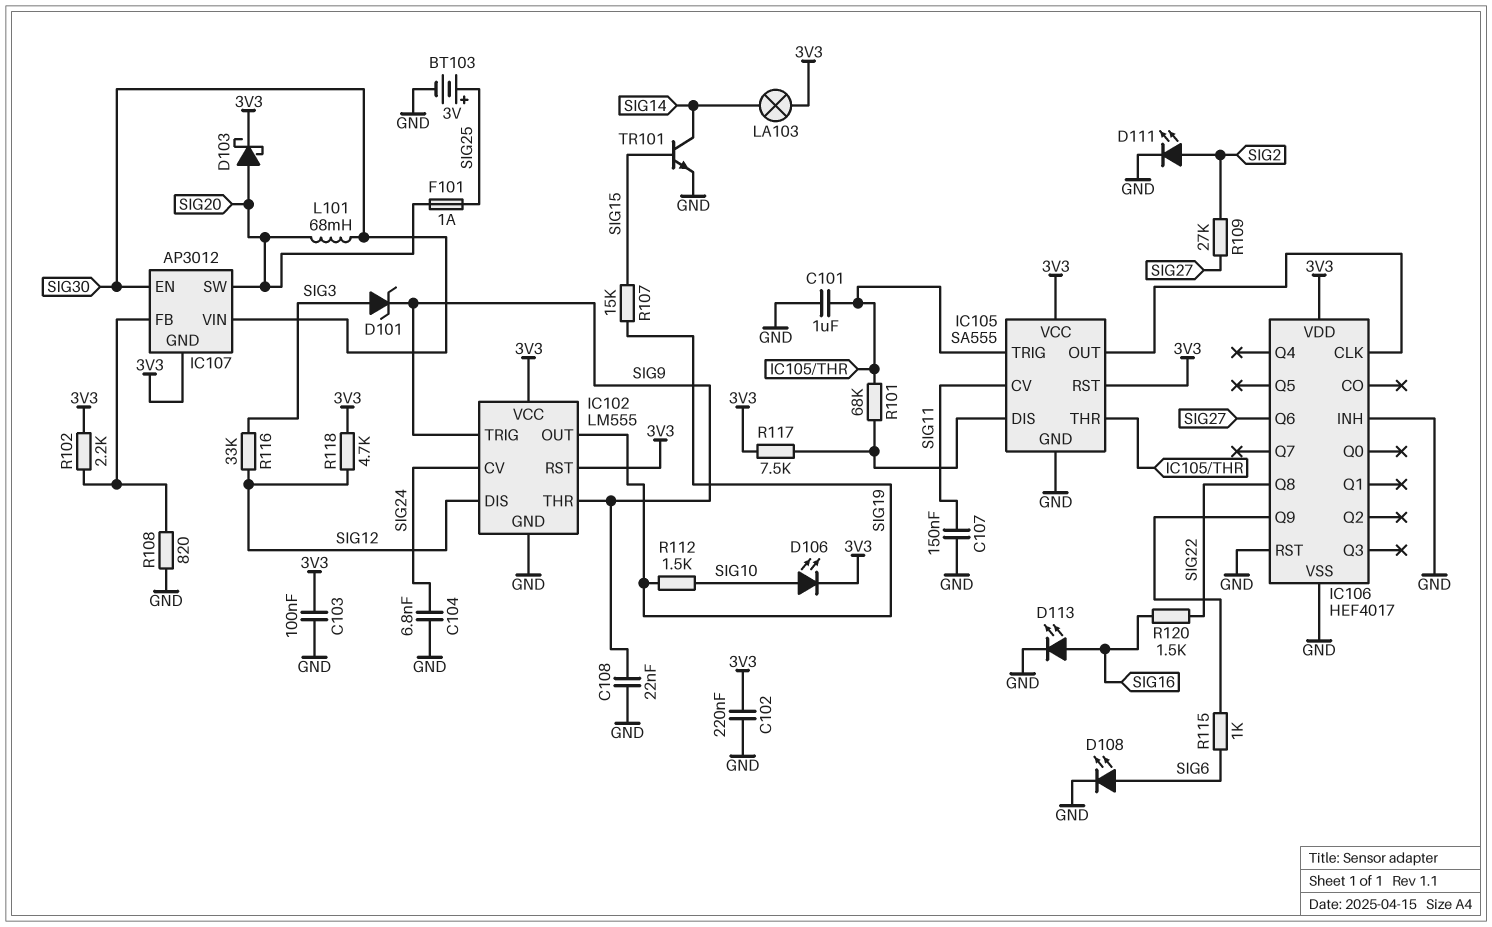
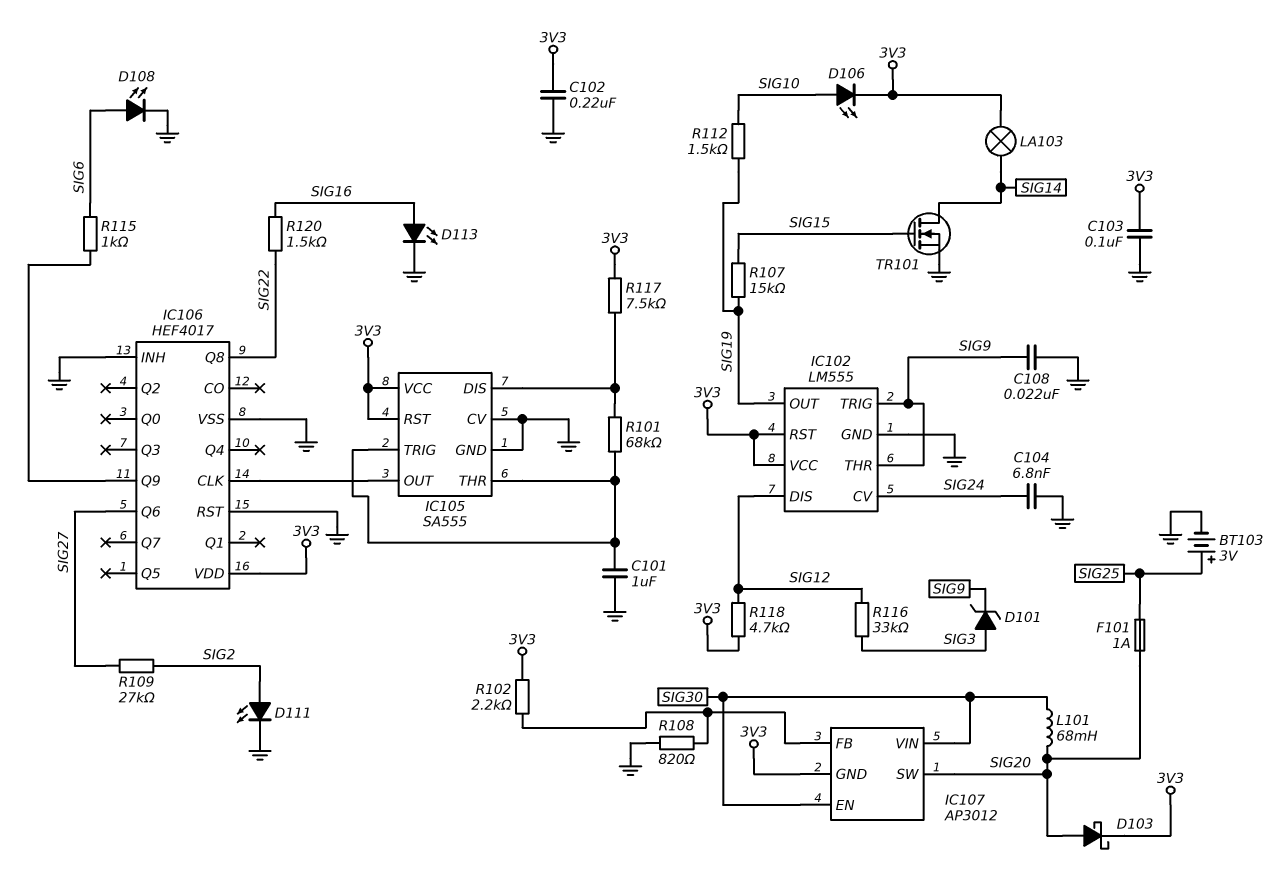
C107: 150nF (GND, SIG11) -> none
IC105 pin CV: SIG11 -> GND
TR101: NPN (B SIG15, C SIG14, E GND) -> NMOS (G SIG15, D SIG14, S GND)

